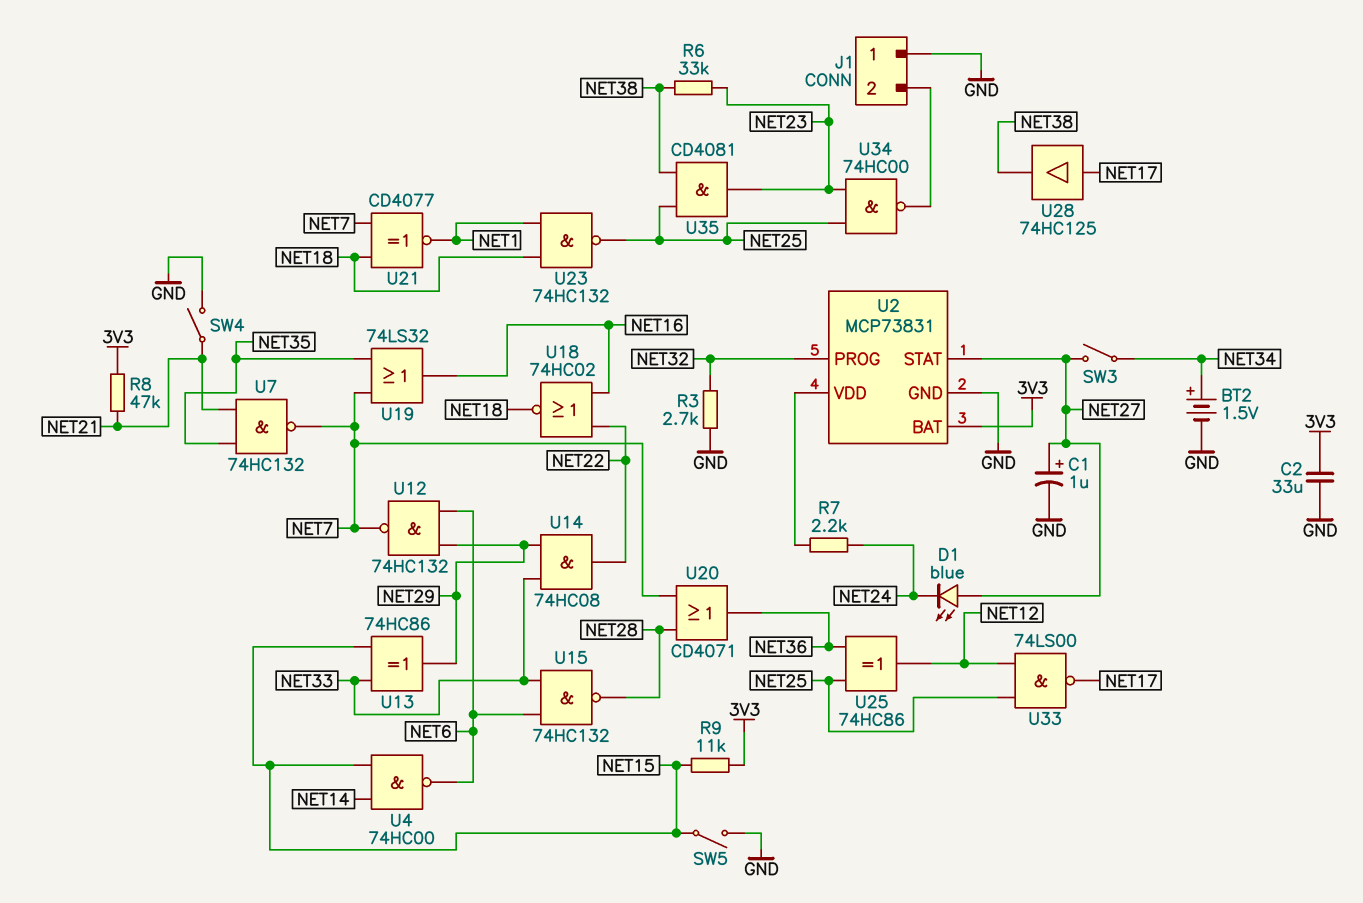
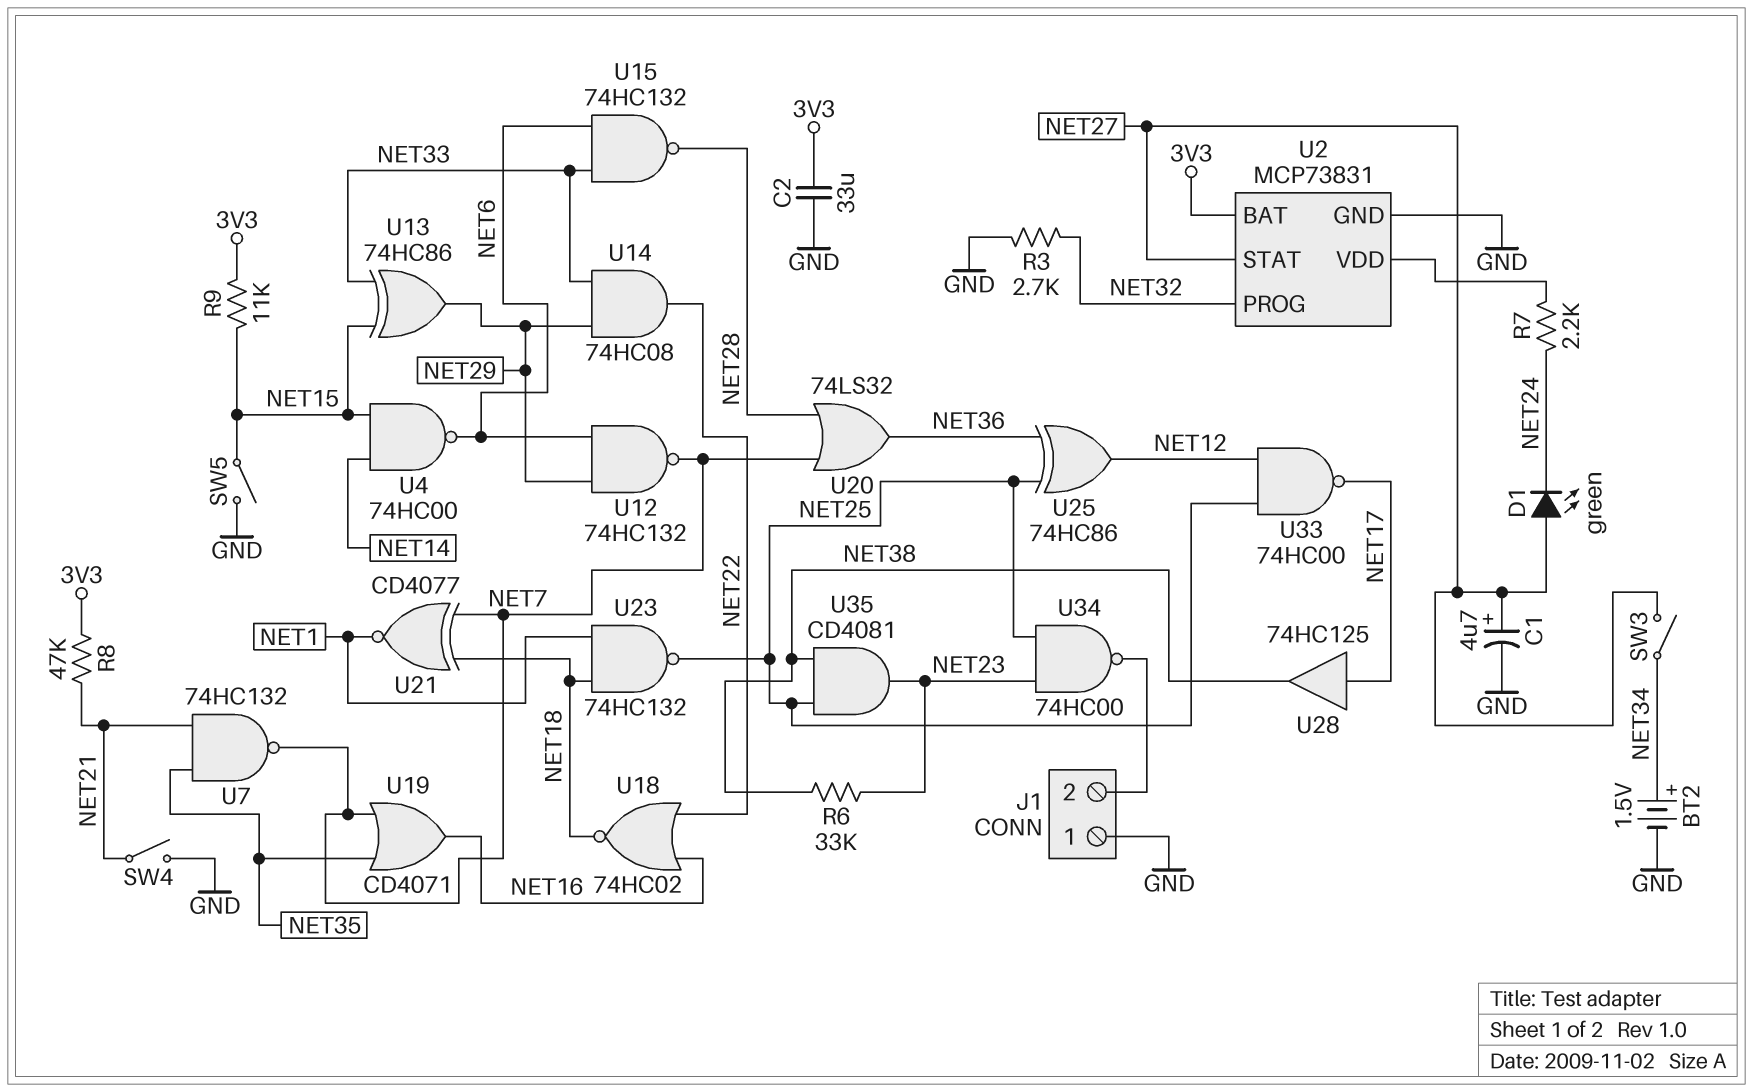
C1: 1uF (plus NET27, minus GND) -> 4.7uF (plus NET27, minus GND)
D1: LED blue (A NET27, K NET24) -> LED green (A NET27, K NET24)
U19: OR 74LS32 (in NET7, in NET35, out NET16) -> OR CD4071 (in NET7, in NET35, out NET16)
U20: OR CD4071 (in NET7, in NET28, out NET36) -> OR 74LS32 (in NET7, in NET28, out NET36)
U33: NAND 74LS00 (in NET12, in NET25, out NET17) -> NAND 74HC00 (in NET12, in NET25, out NET17)

